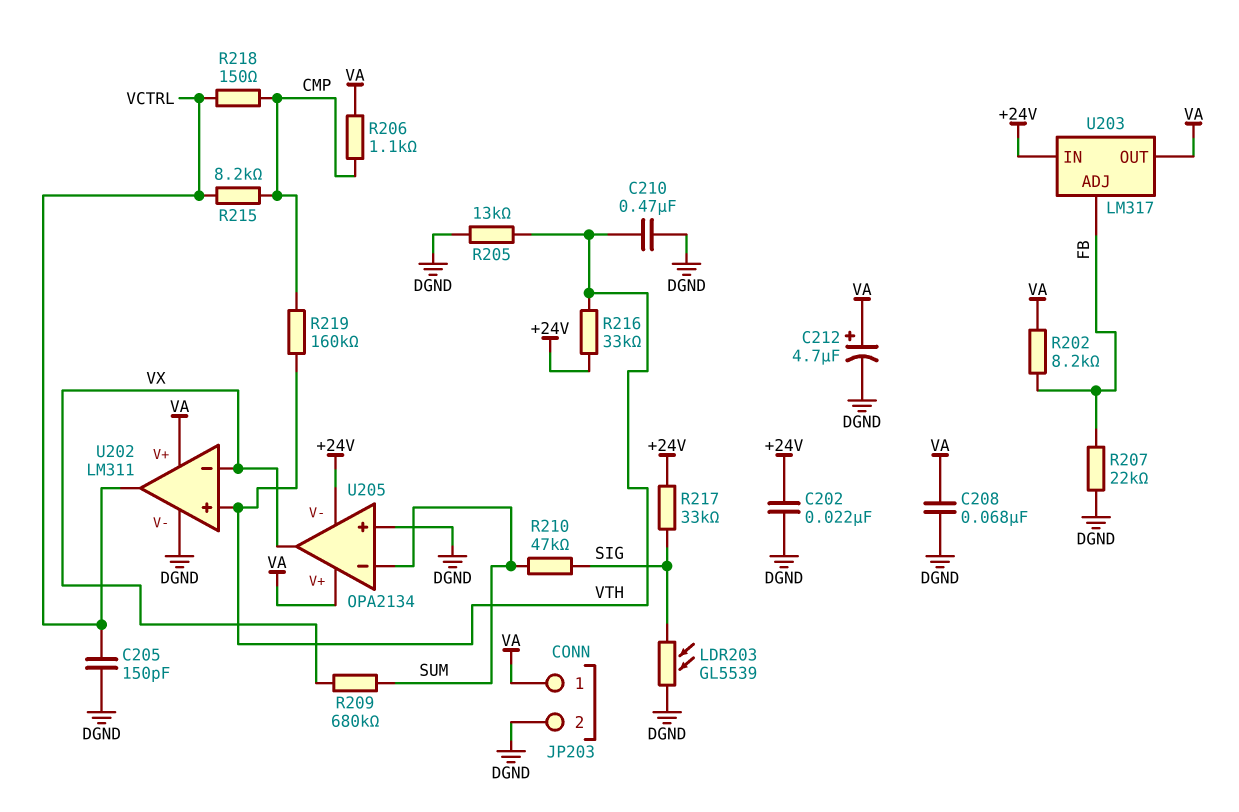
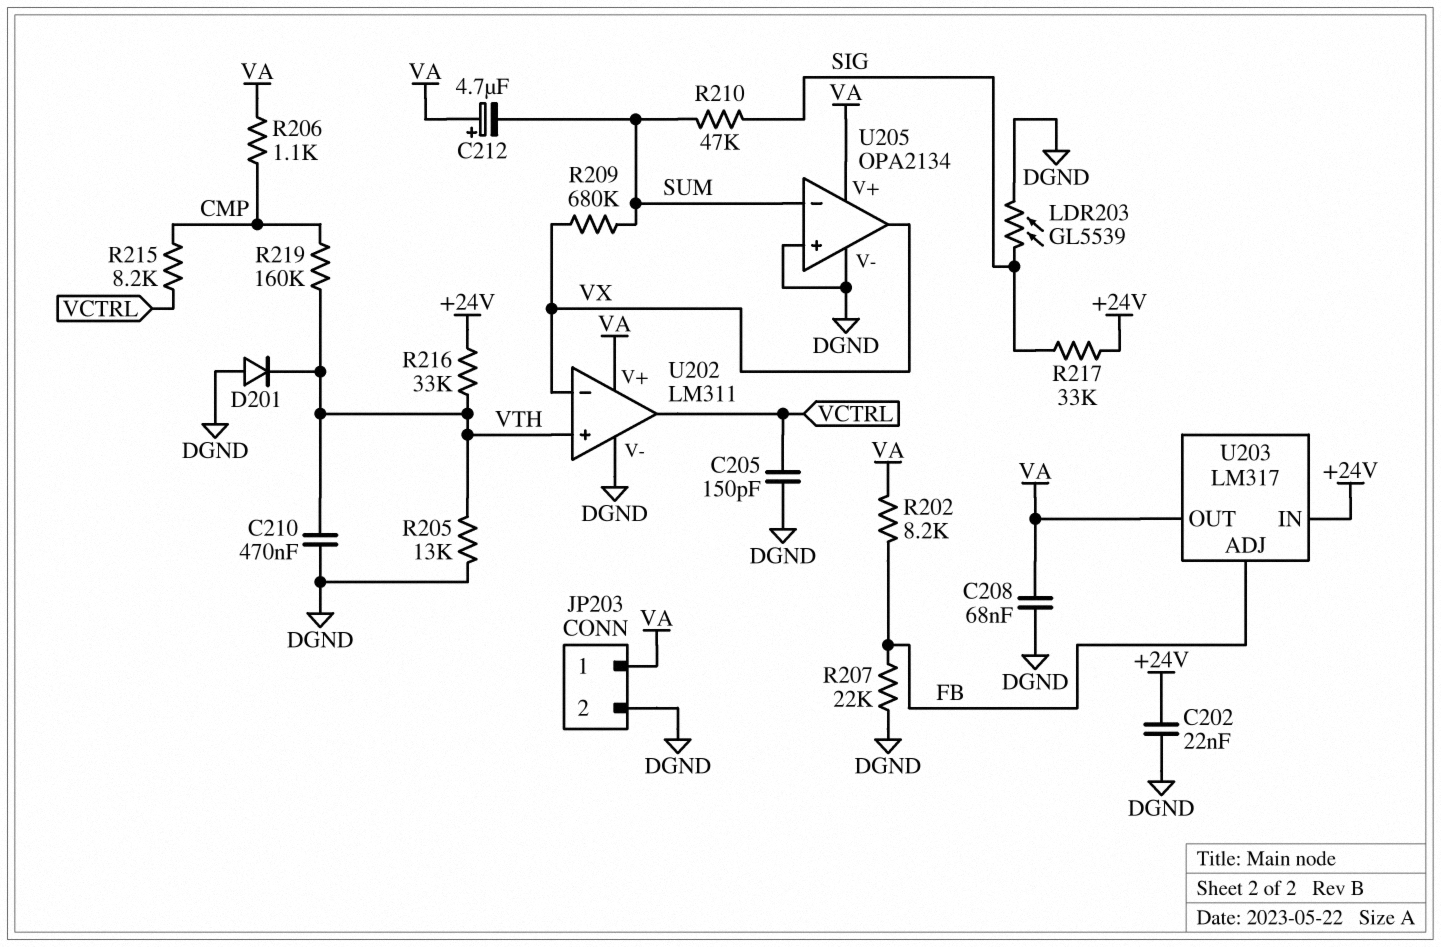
C212: 4.7uF (plus VA, minus DGND) -> 4.7uF (plus VA, minus SUM)
D201: none -> diode (A DGND, K VTH)
R218: 150 (CMP, VCTRL) -> none
U205 pin V-: +24V -> DGND

